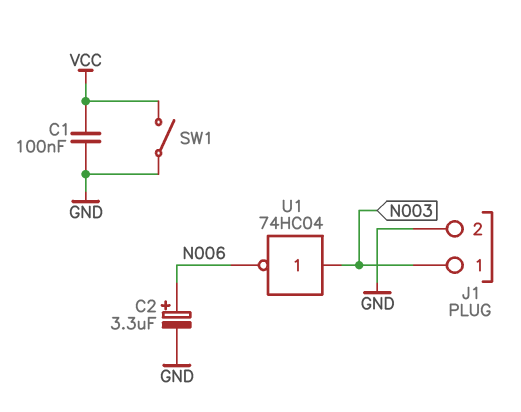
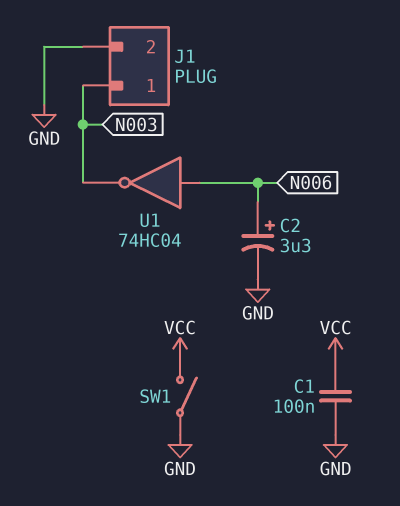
U1: NOT 74HC04 (in N003, out N006) -> NOT 74HC04 (in N006, out N003)

